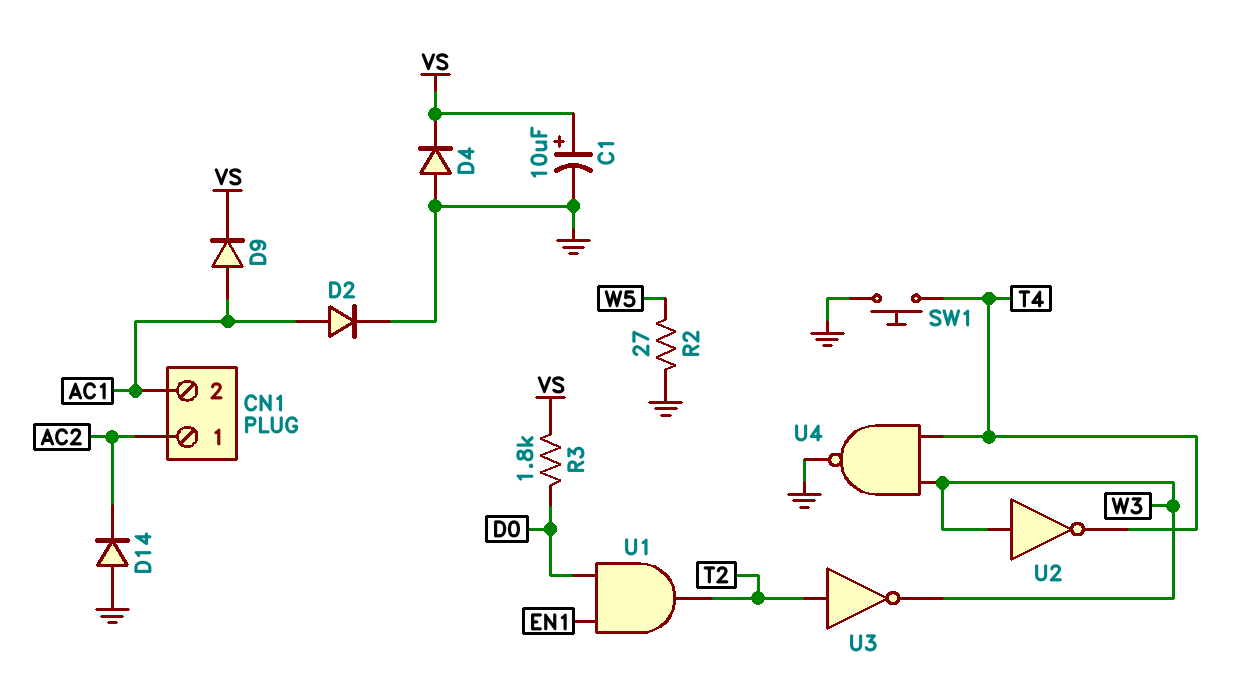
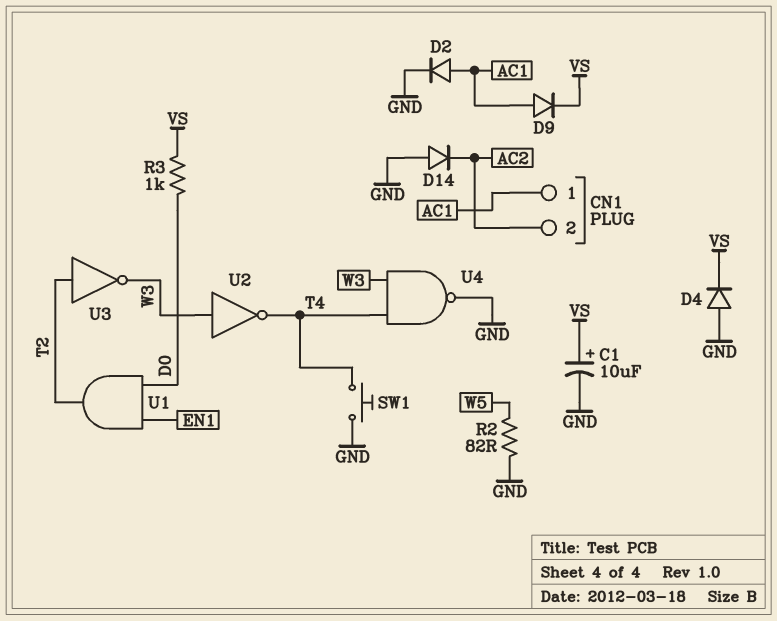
CN1 pin 1: AC2 -> AC1
CN1 pin 2: AC1 -> AC2
R2: 27 (GND, W5) -> 82 (GND, W5)
R3: 1.8k (D0, VS) -> 1k (D0, VS)

